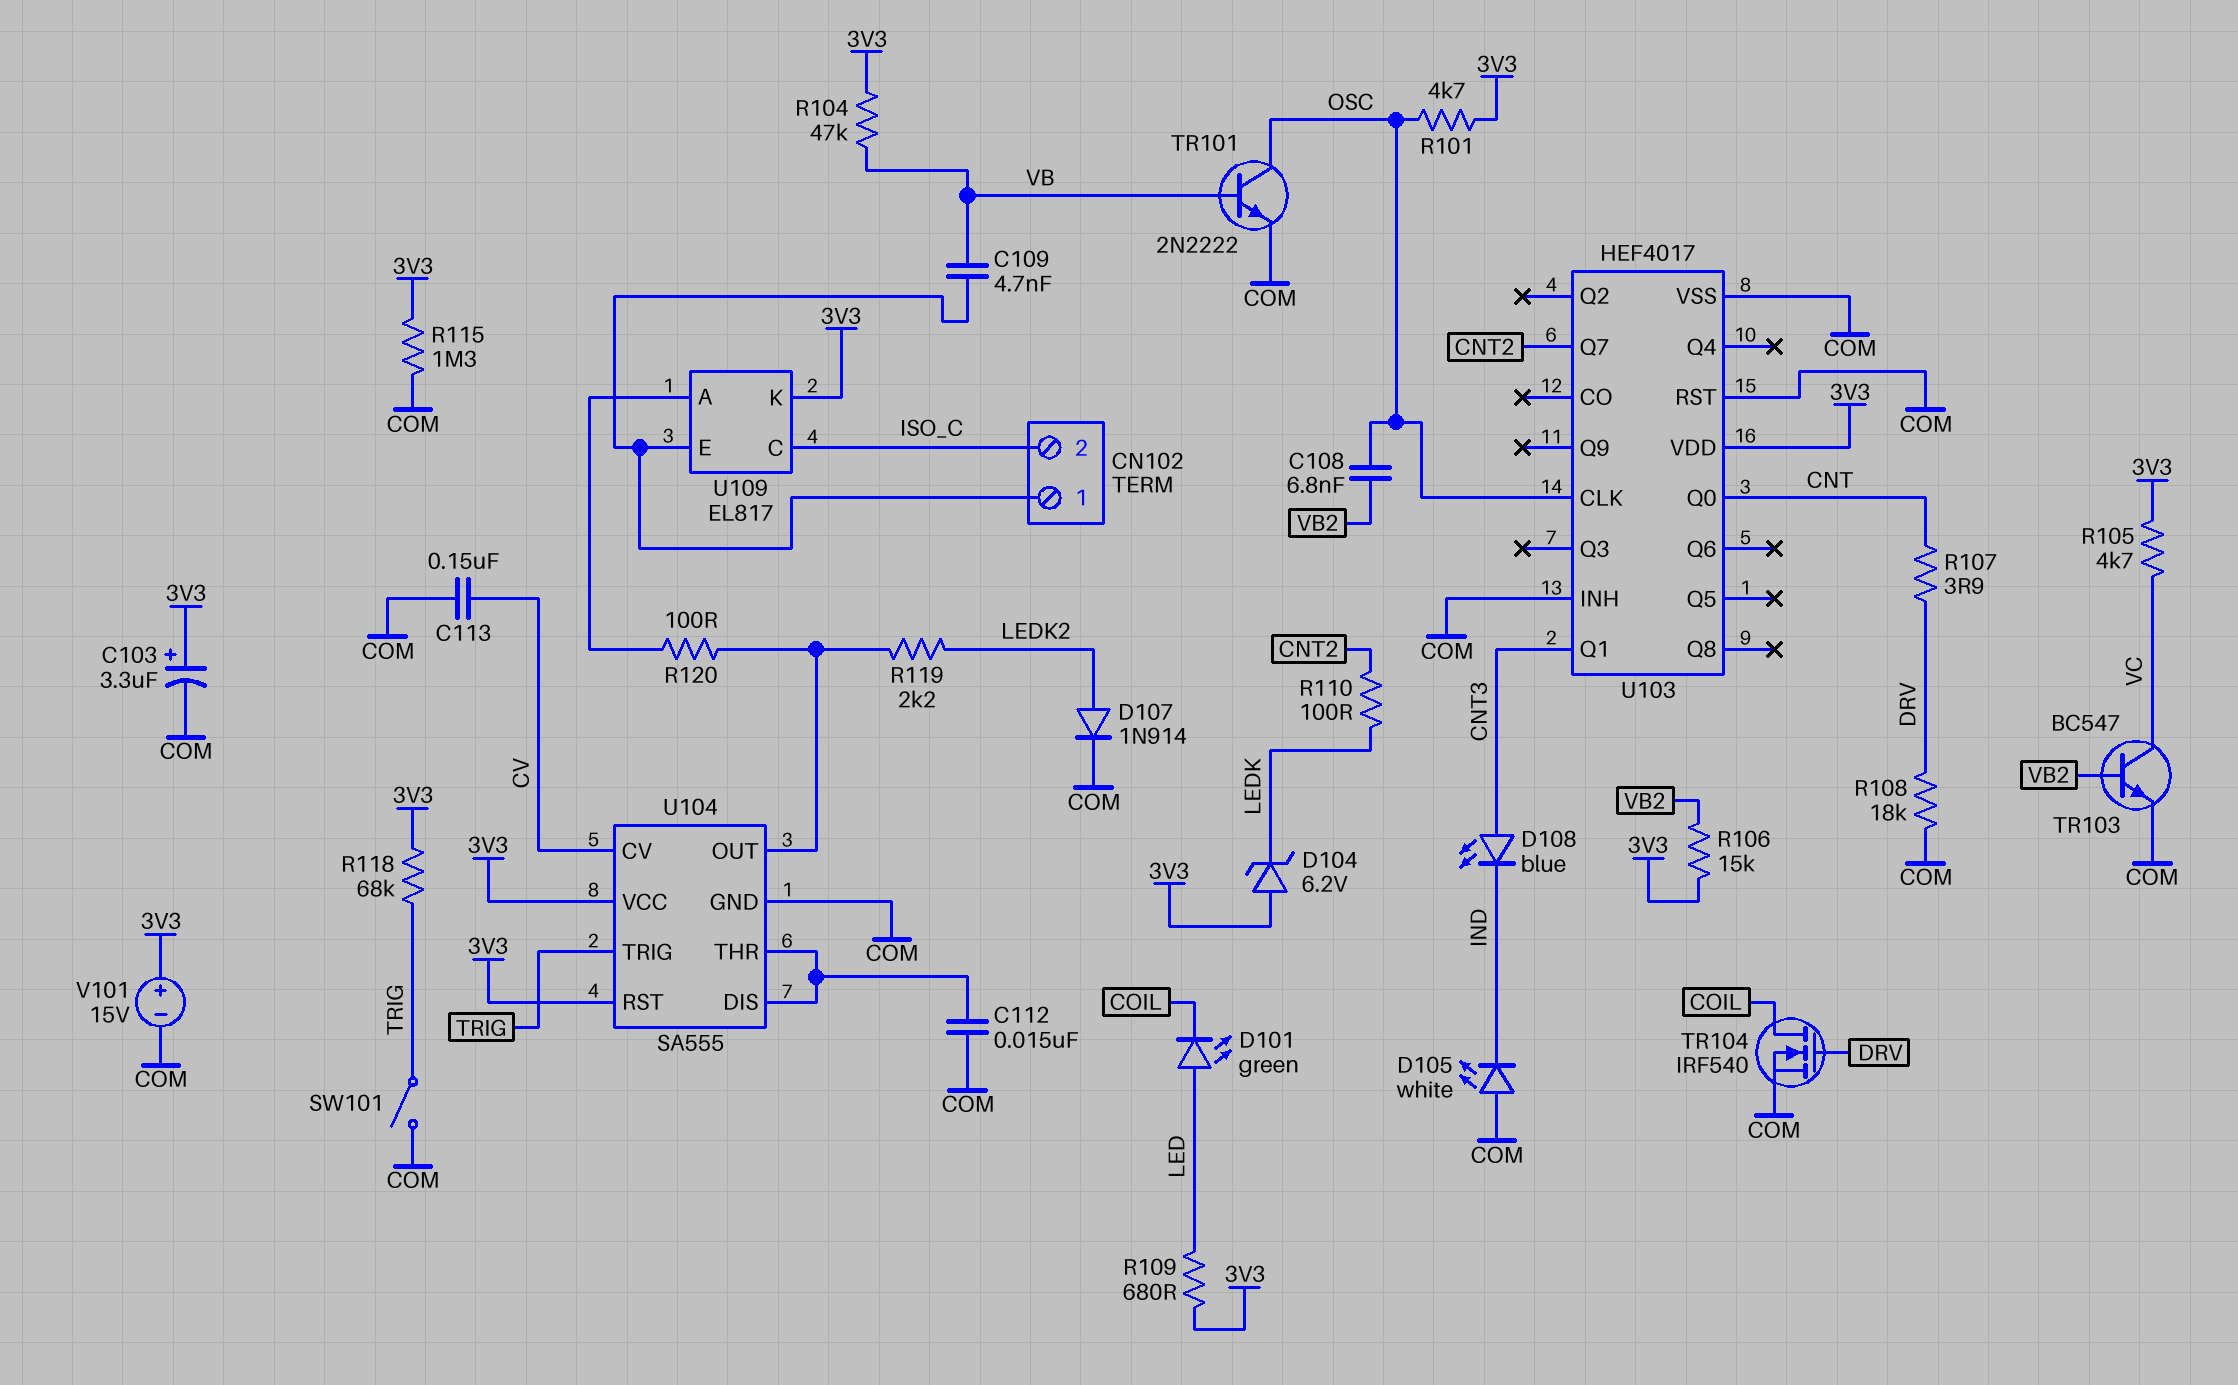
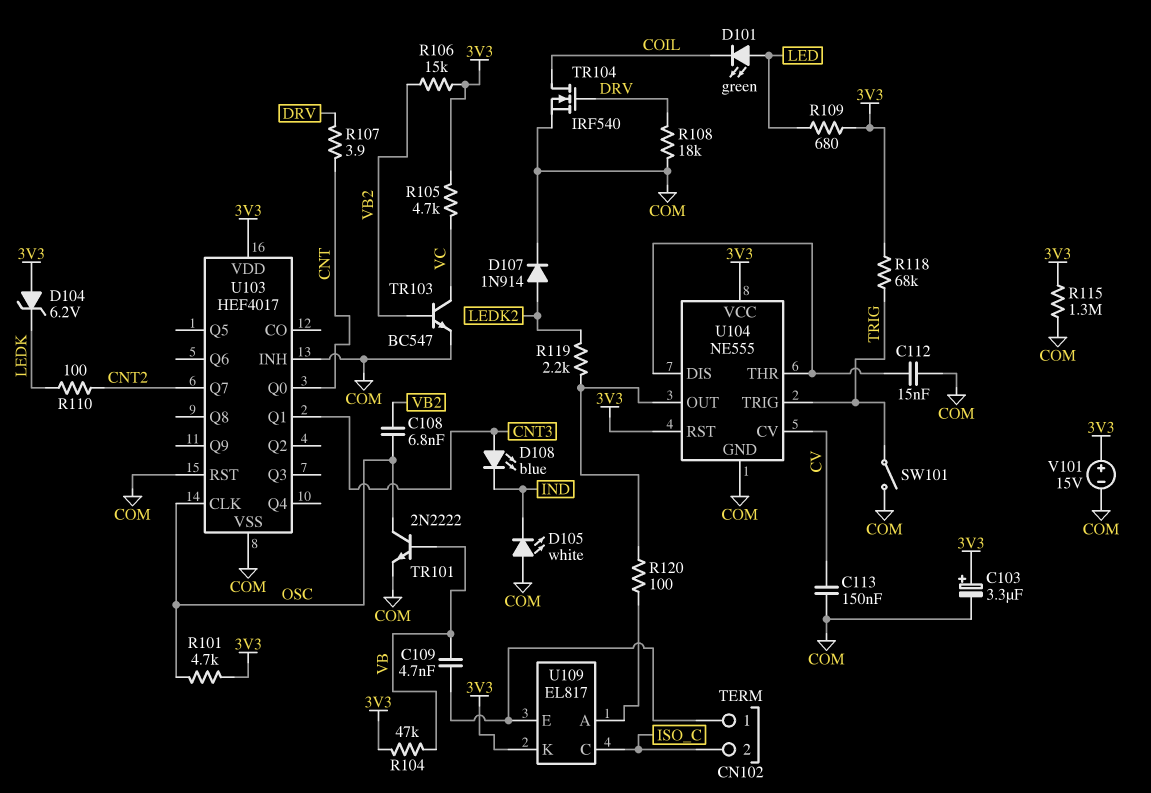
U104: SA555 -> NE555

